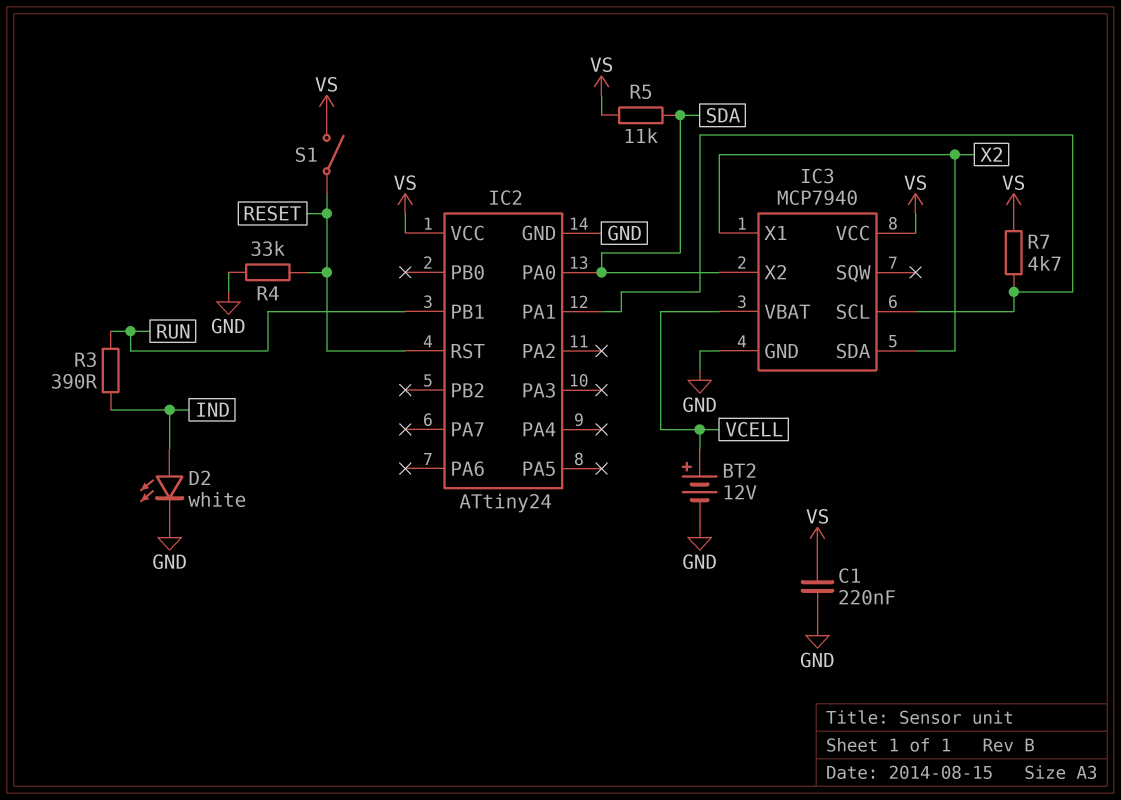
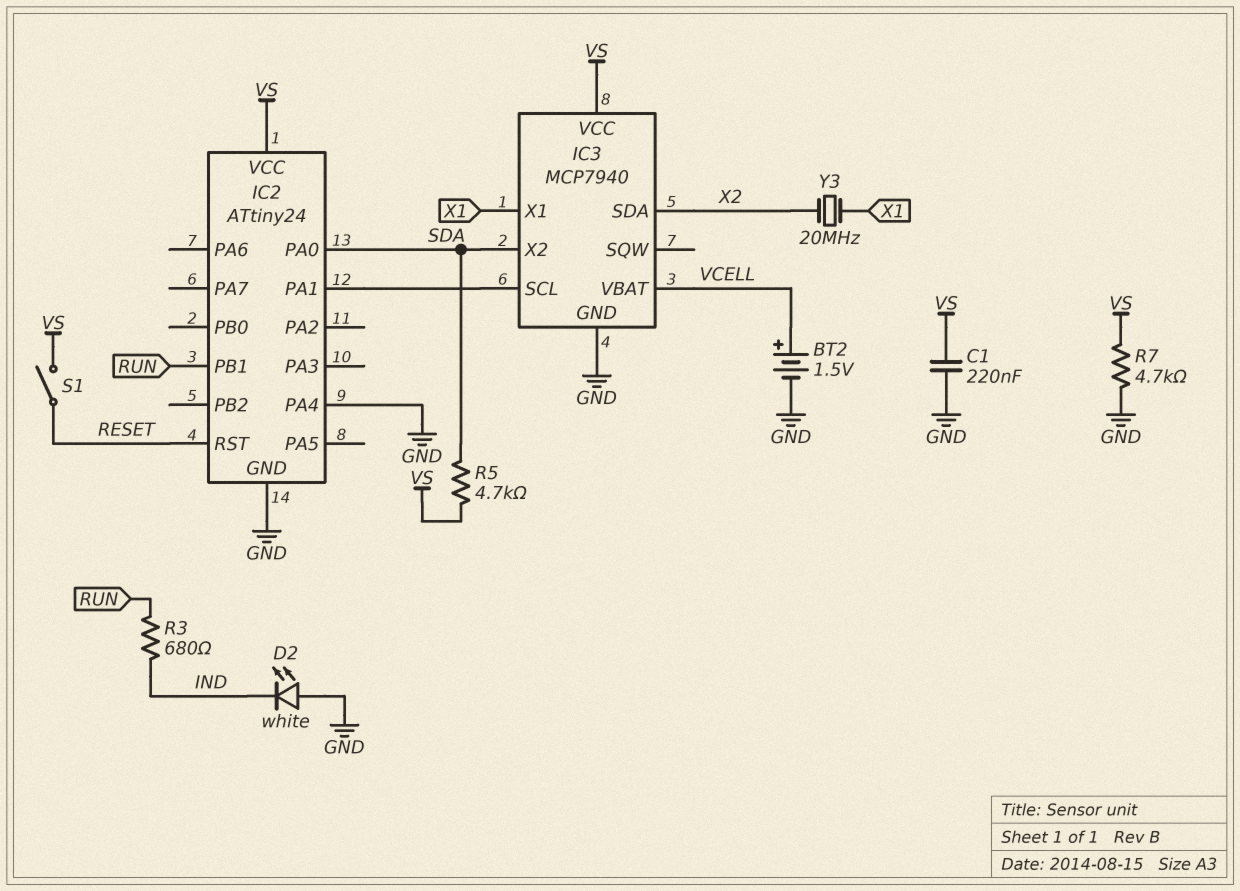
BT2: 12V (plus VCELL, minus GND) -> 1.5V (plus VCELL, minus GND)
D2: LED white (A IND, K GND) -> LED white (A GND, K IND)
IC2 pin PA4: none -> GND
IC3 pin X1: X2 -> X1
R3: 390 (IND, RUN) -> 680 (IND, RUN)
R4: 33k (GND, RESET) -> none
R5: 11k (SDA, VS) -> 4.7k (SDA, VS)
R7: 4.7k (IC2/PA1, VS) -> 4.7k (GND, VS)
Y3: none -> 20MHz (X1, X2)

